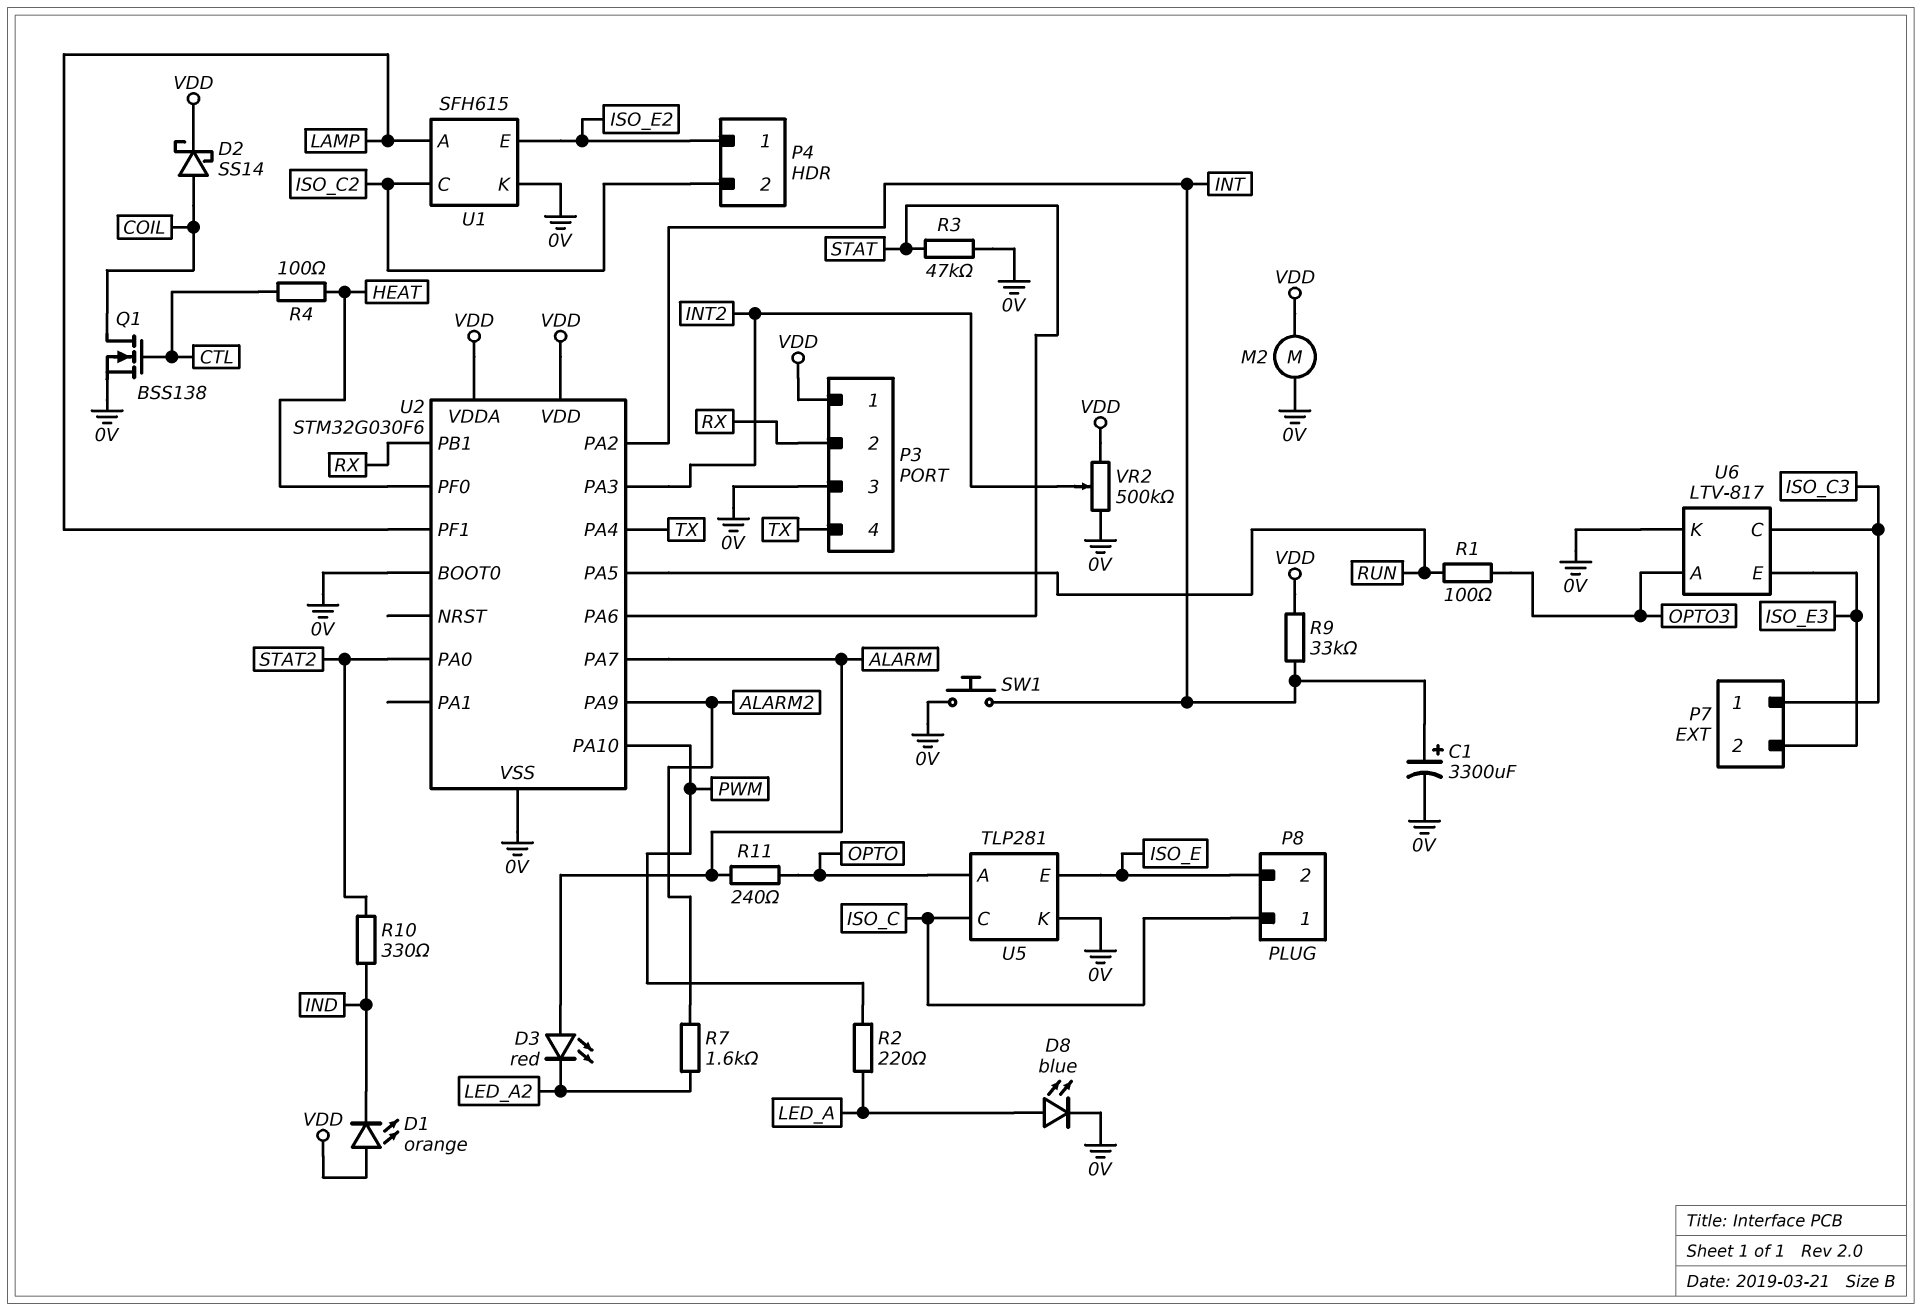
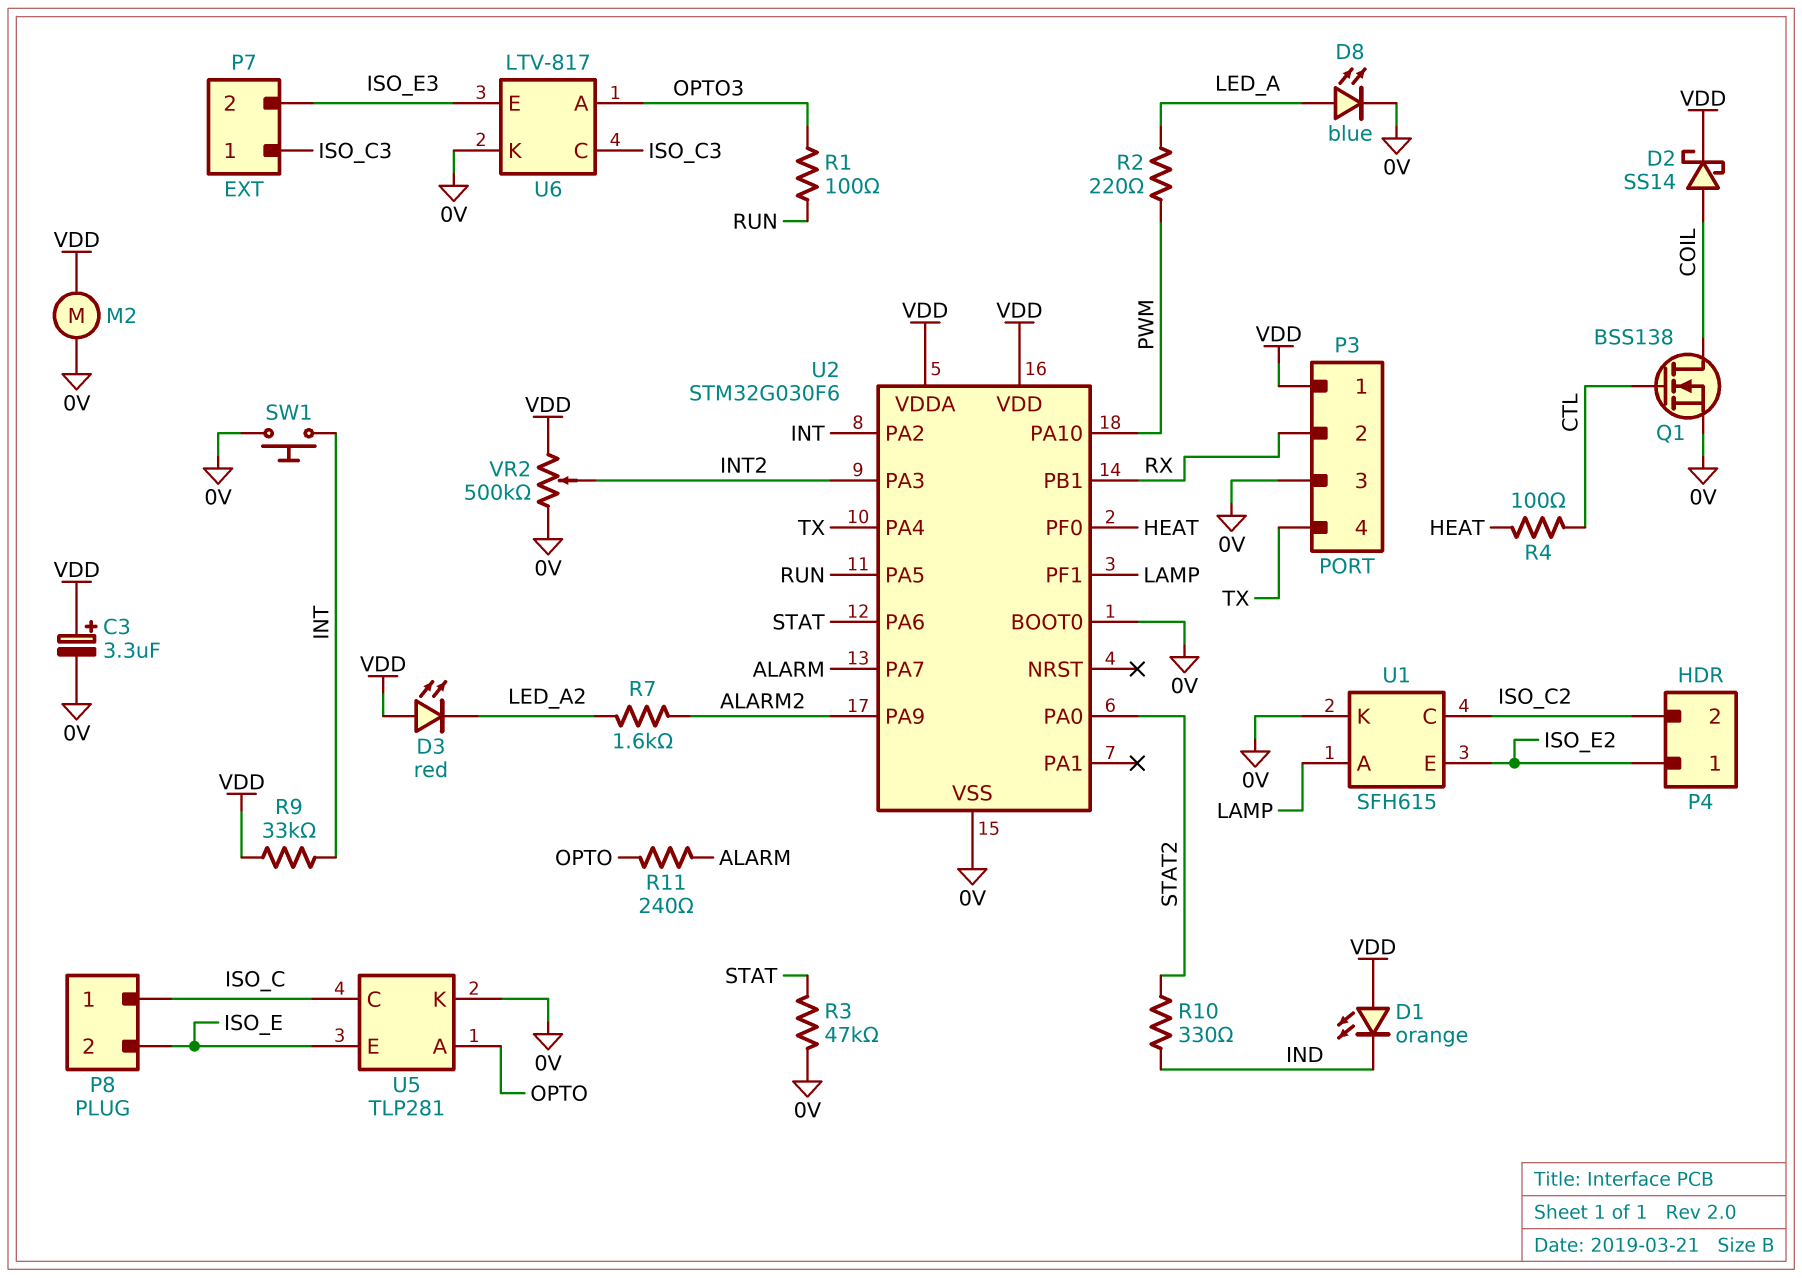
C1: 3300uF (plus INT, minus 0V) -> none
C3: none -> 3.3uF (plus VDD, minus 0V)
D3: LED red (A ALARM, K LED_A2) -> LED red (A VDD, K LED_A2)

